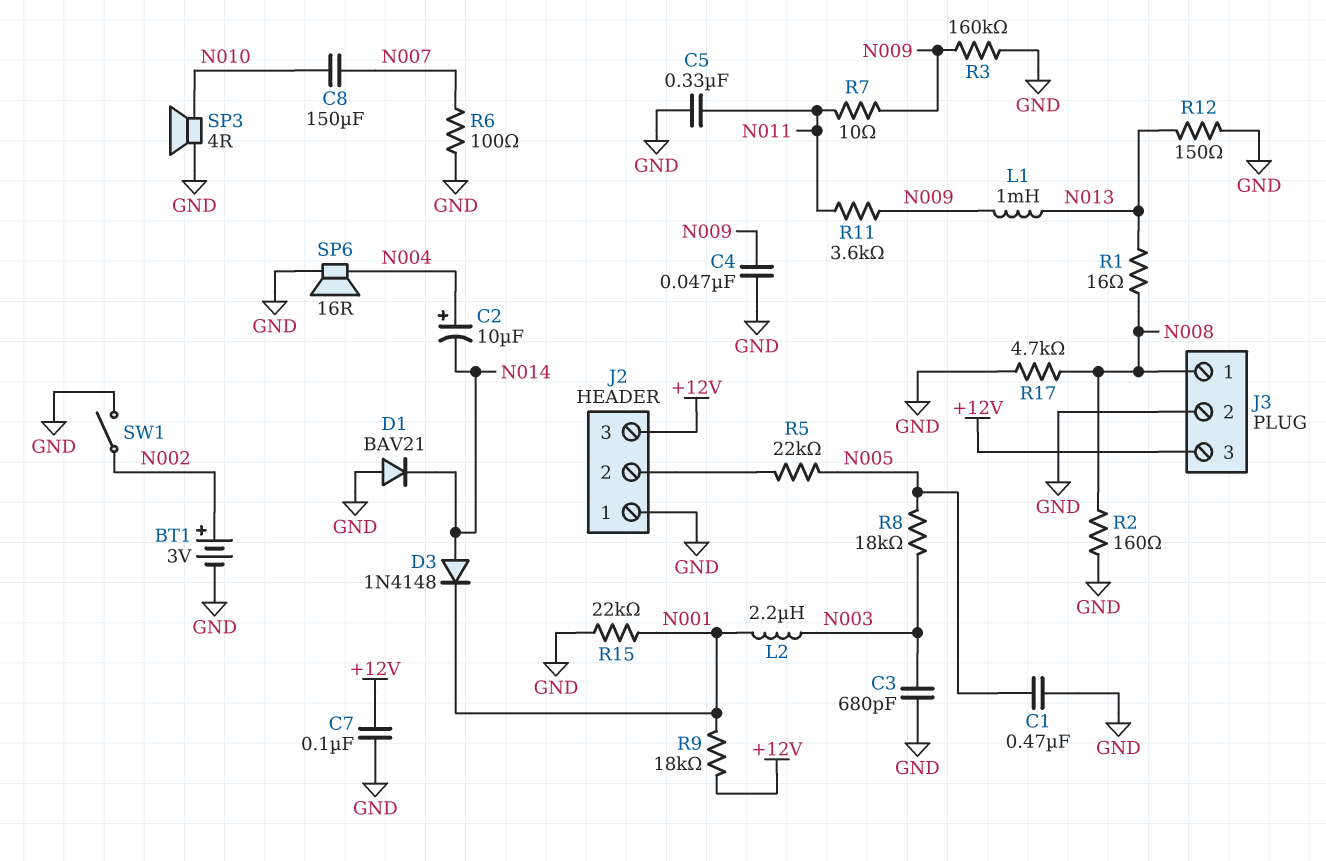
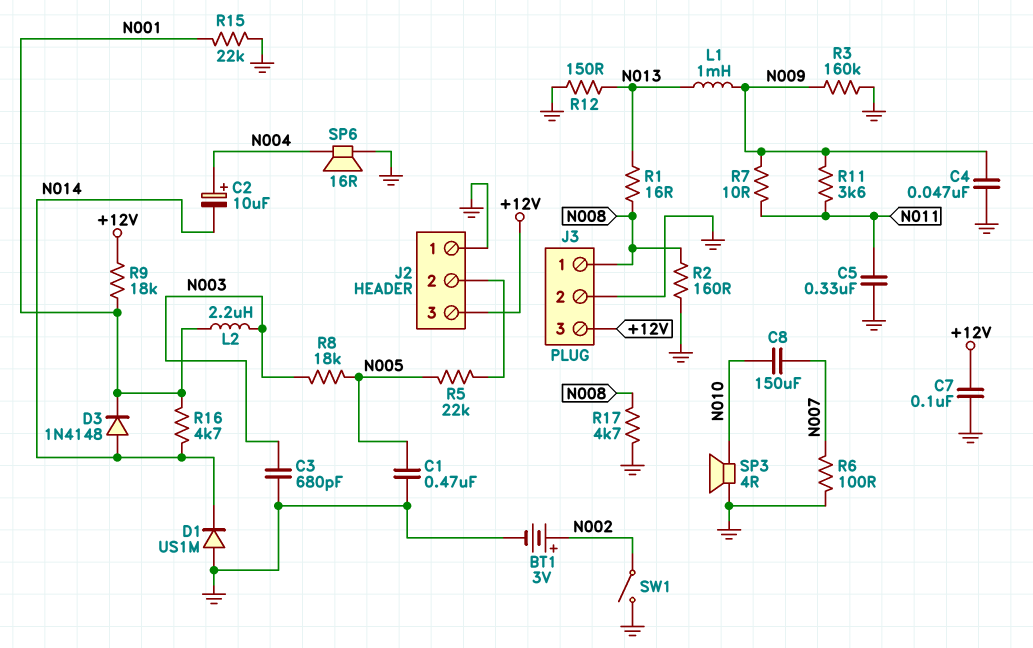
D1: diode BAV21 (A GND, K N014) -> diode US1M (A GND, K N014)
R16: none -> 4.7k (N001, N014)

